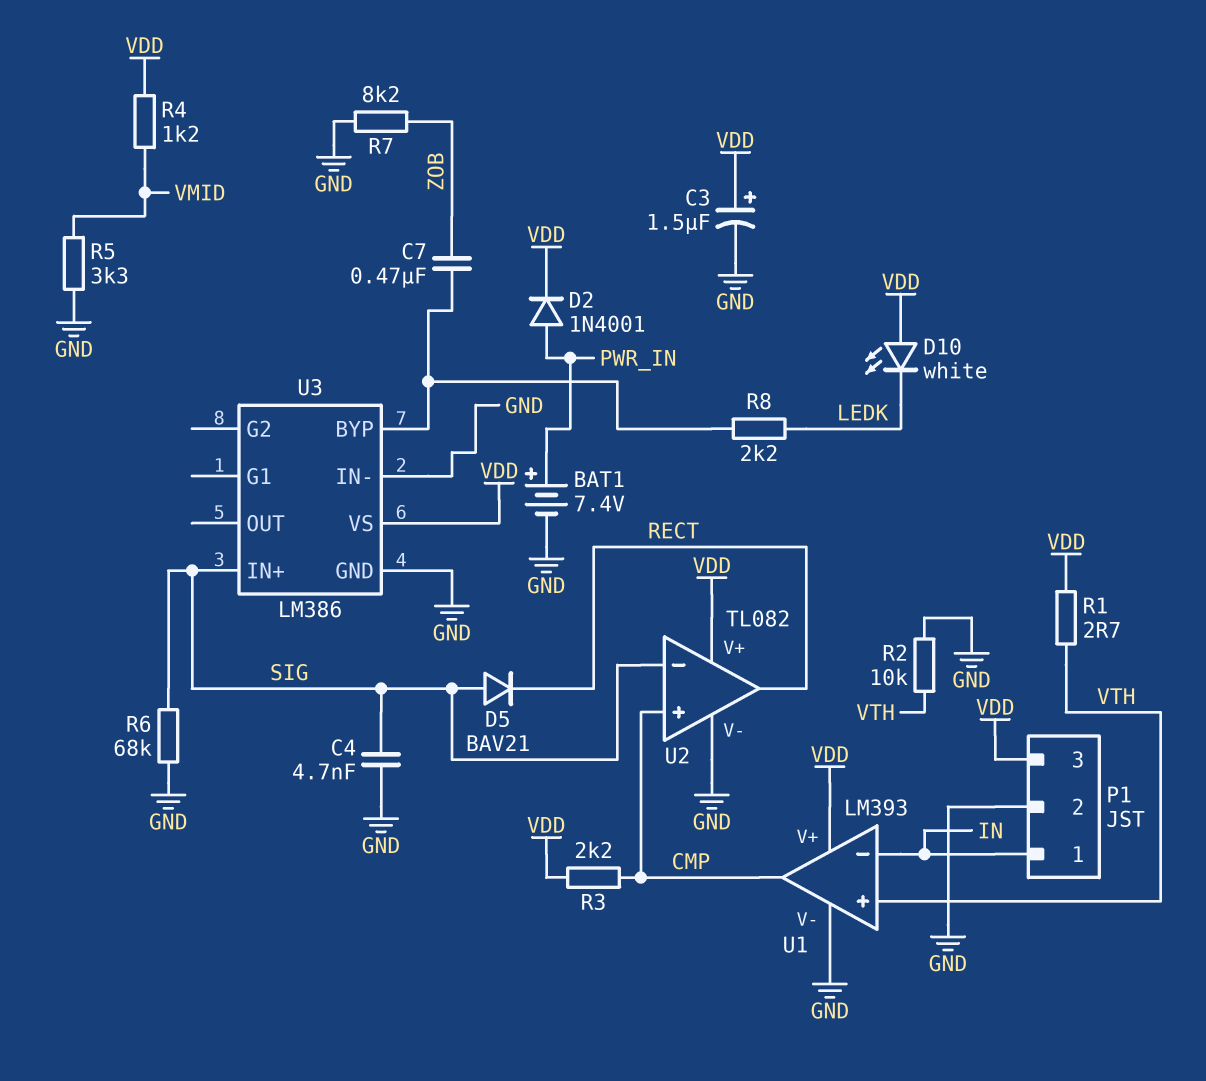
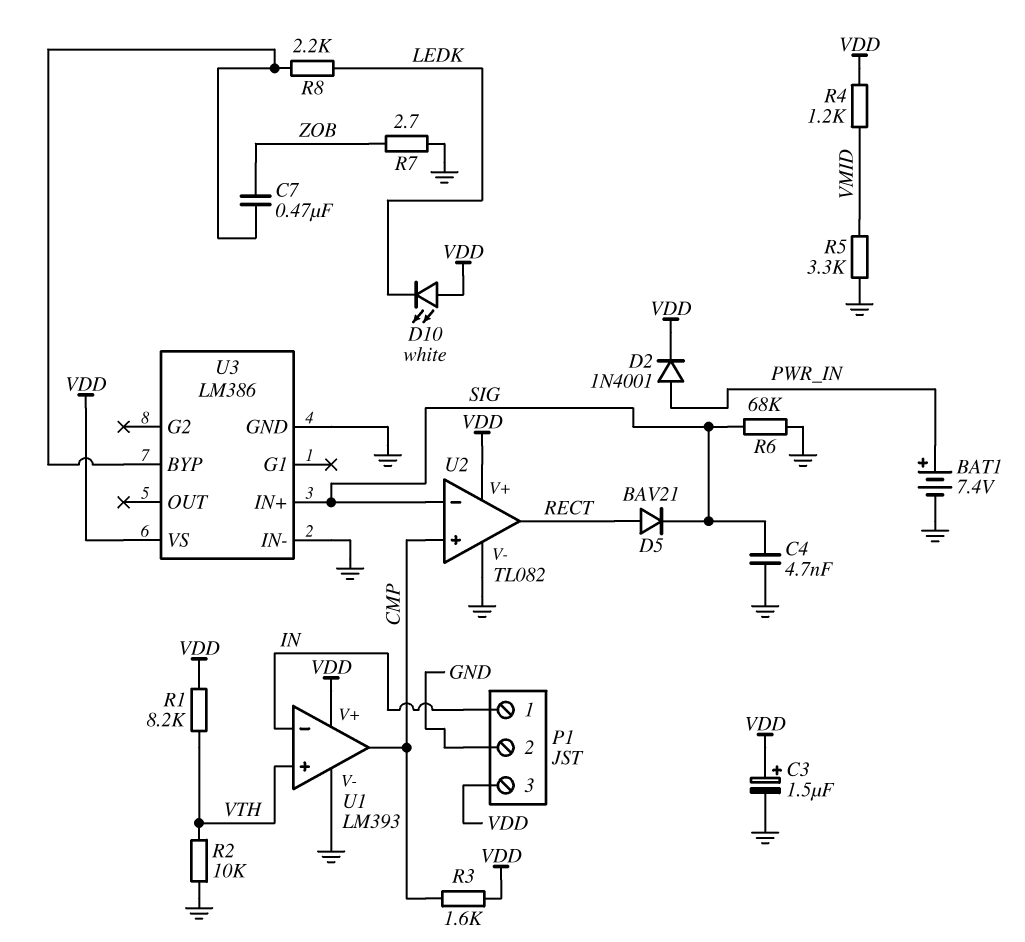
D5: diode BAV21 (A SIG, K RECT) -> diode BAV21 (A RECT, K SIG)
R1: 2.7 (VDD, VTH) -> 8.2k (VDD, VTH)
R3: 2.2k (CMP, VDD) -> 1.6k (CMP, VDD)
R7: 8.2k (GND, ZOB) -> 2.7 (GND, ZOB)

